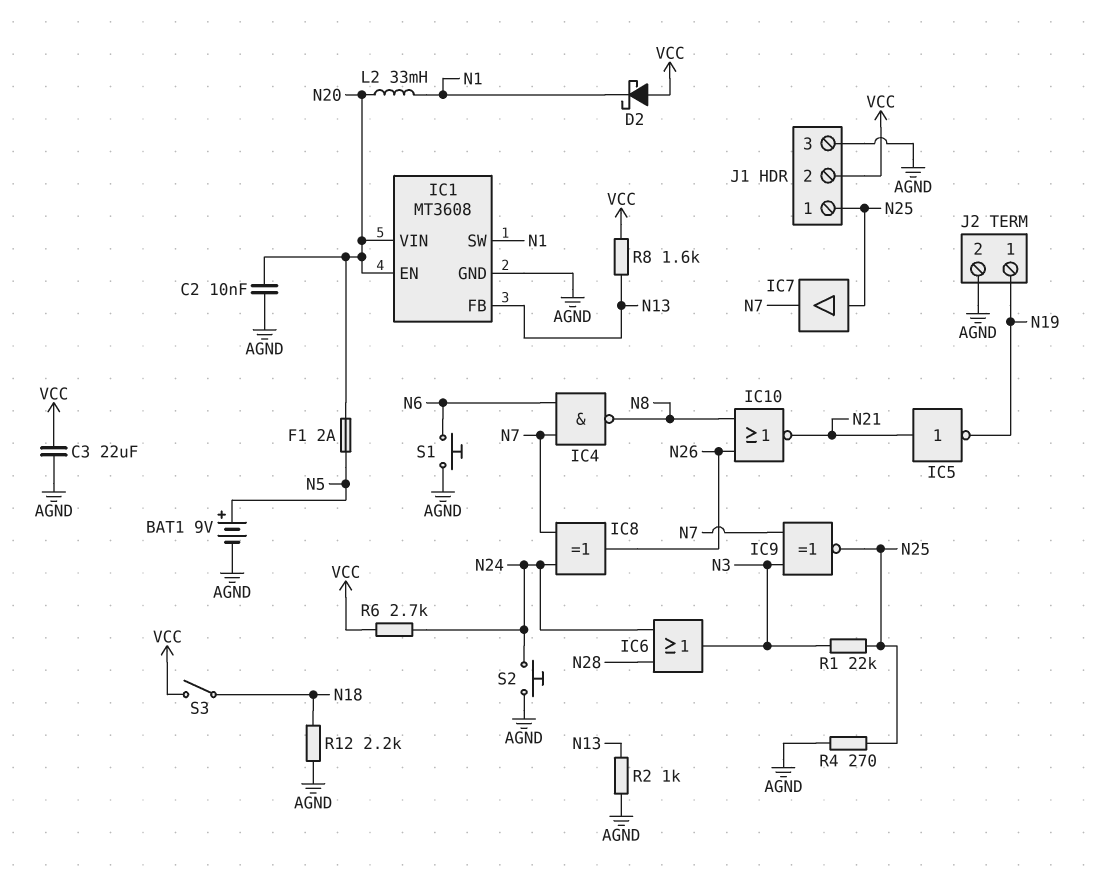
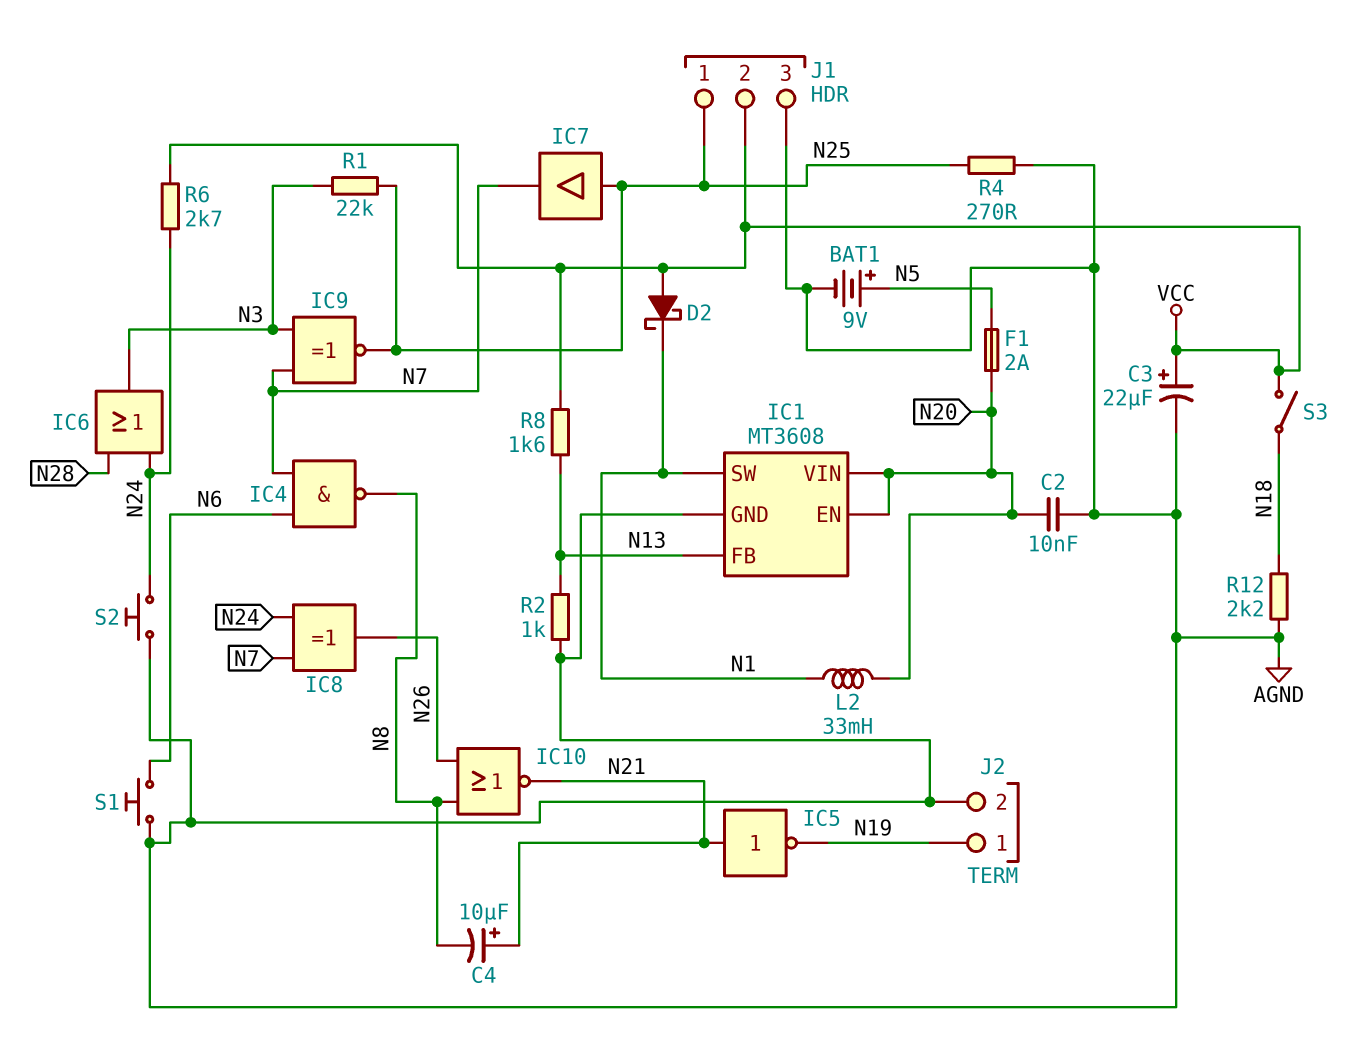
C3: 22uF (AGND, VCC) -> 22uF (plus VCC, minus AGND)
C4: none -> 10uF (plus N21, minus N8)

